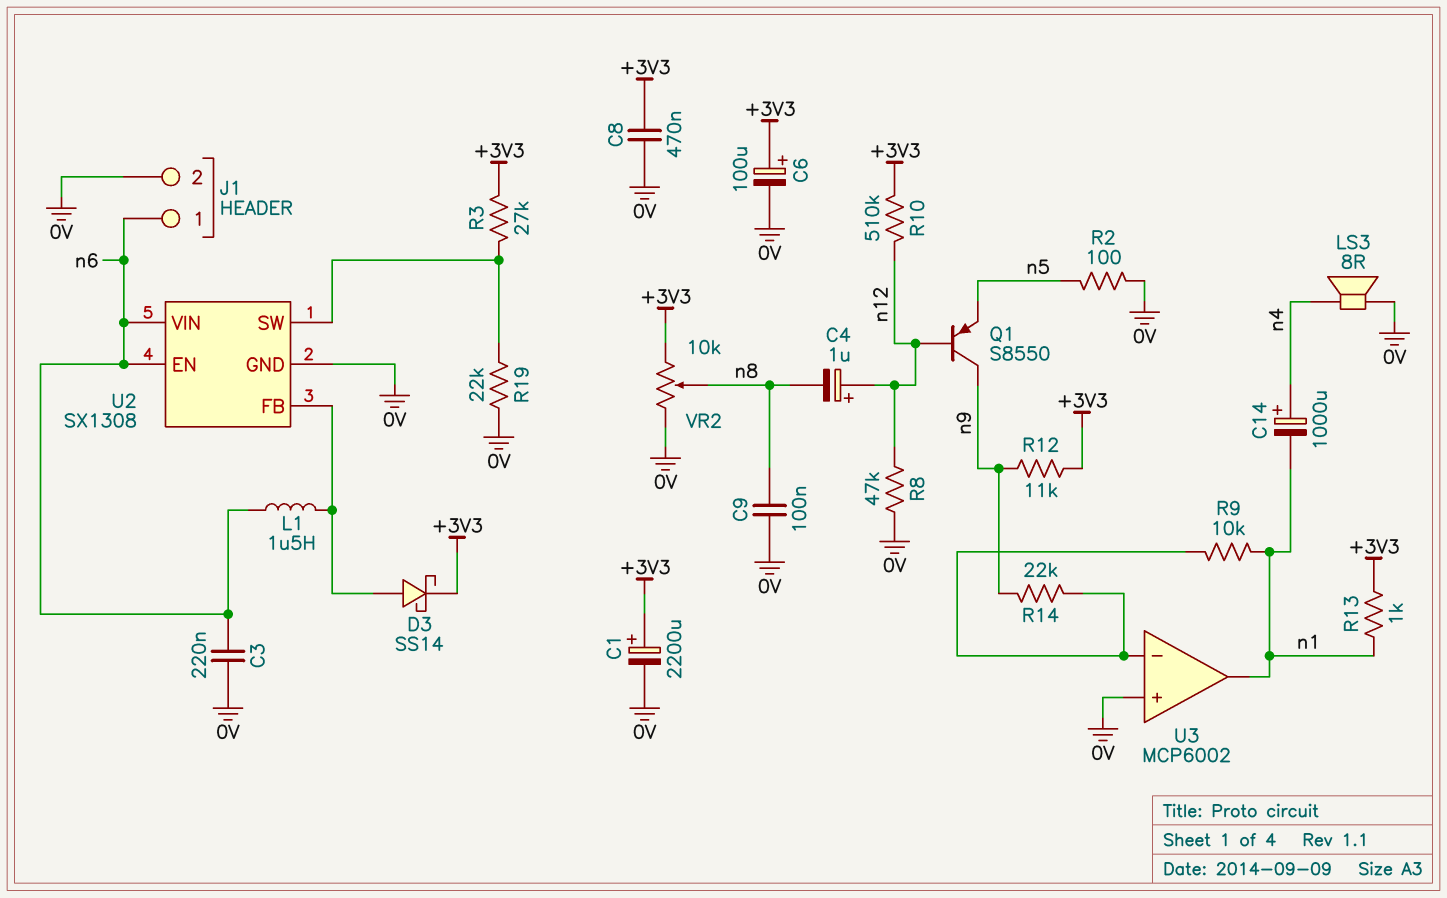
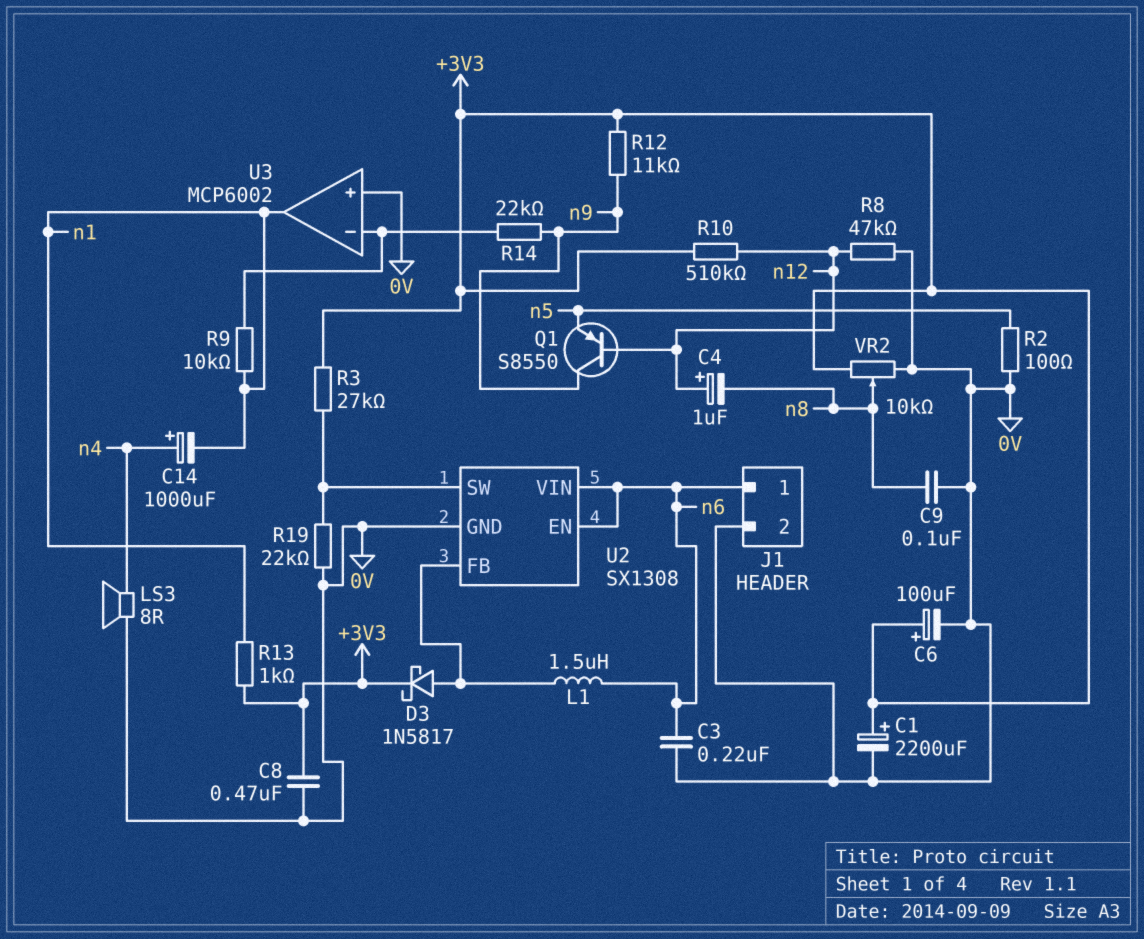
D3: schottky SS14 (A U2/FB, K +3V3) -> schottky 1N5817 (A U2/FB, K +3V3)

